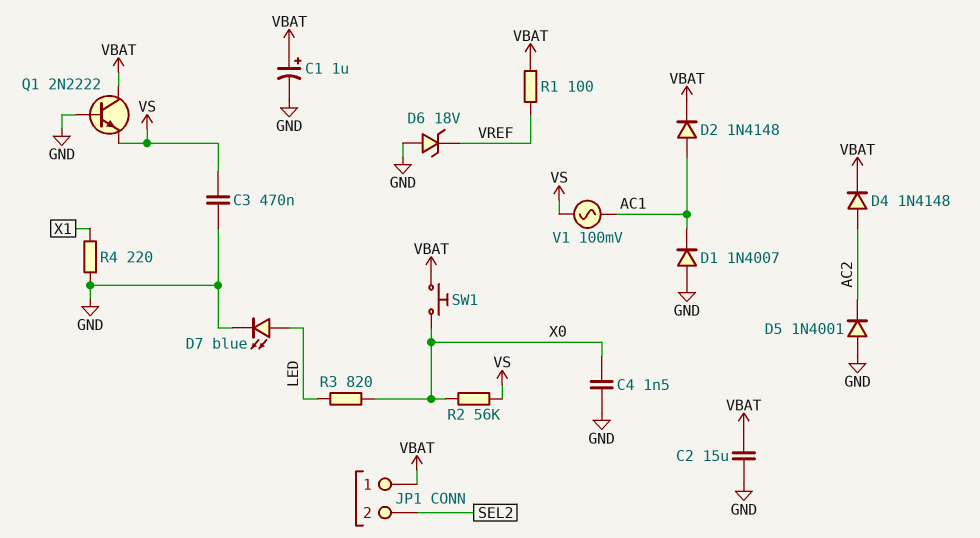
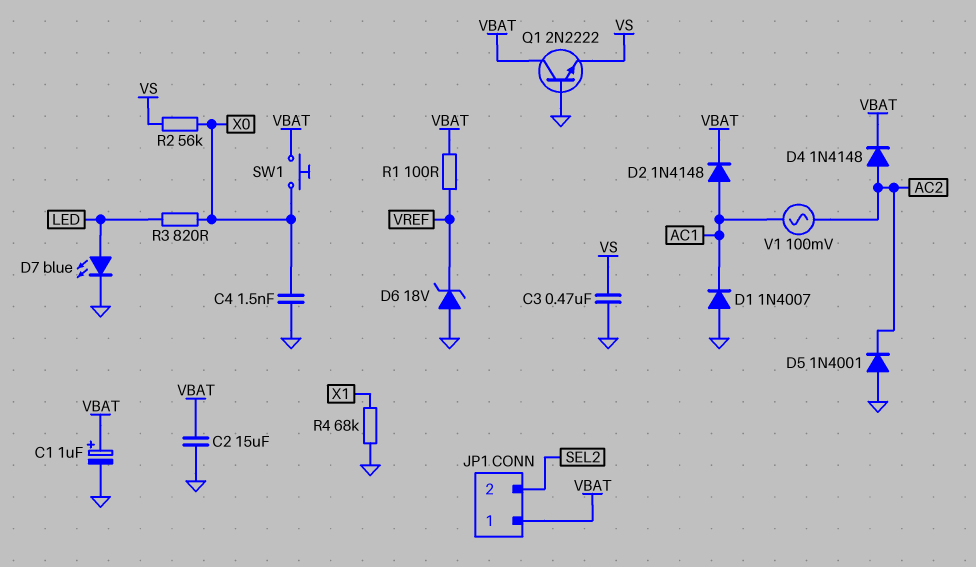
R4: 220 (GND, X1) -> 68k (GND, X1)
V1: AC 100mV (AC1, VS) -> AC 100mV (AC1, AC2)

